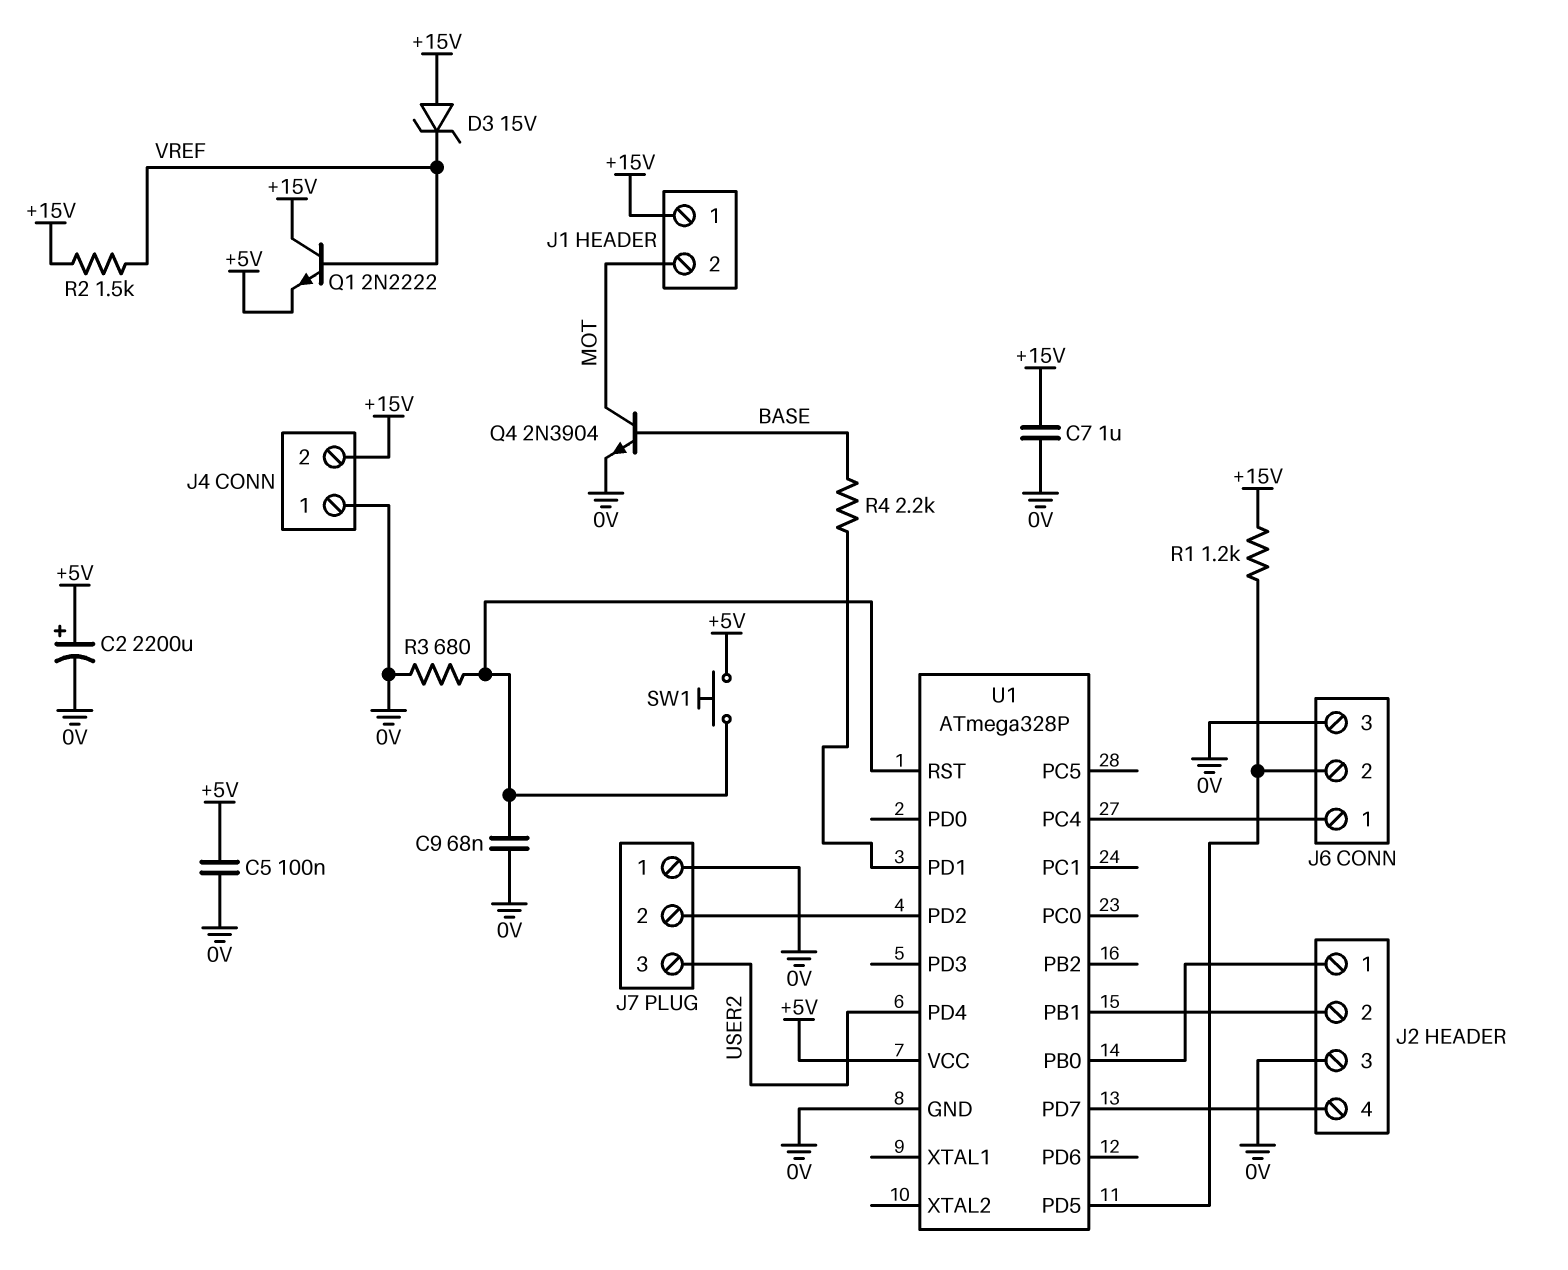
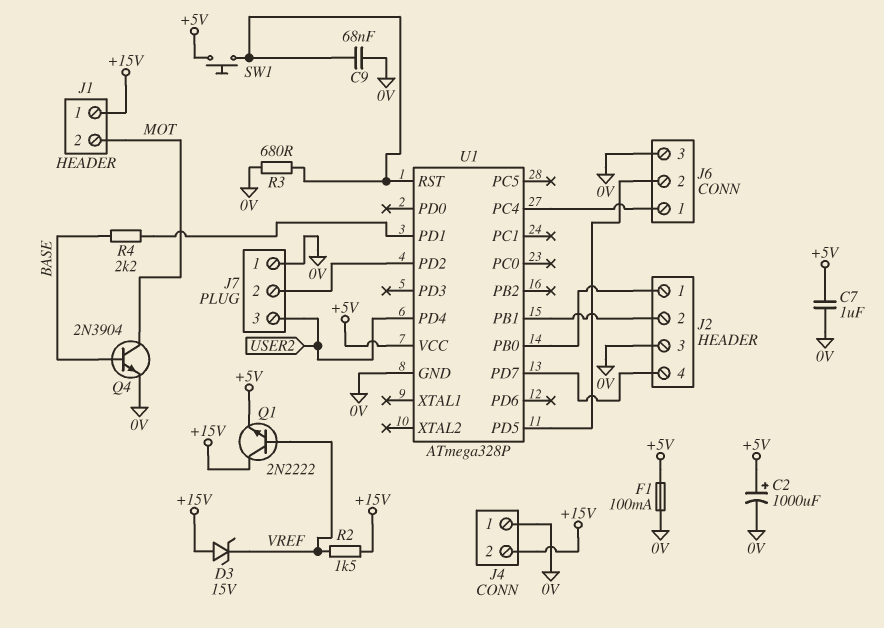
C2: 2200uF (plus +5V, minus 0V) -> 1000uF (plus +5V, minus 0V)
C5: 100nF (+5V, 0V) -> none
C7: 1uF (+15V, 0V) -> 1uF (+5V, 0V)
F1: none -> 100mA (+5V, 0V)
R1: 1.2k (+15V, J6/2) -> none

